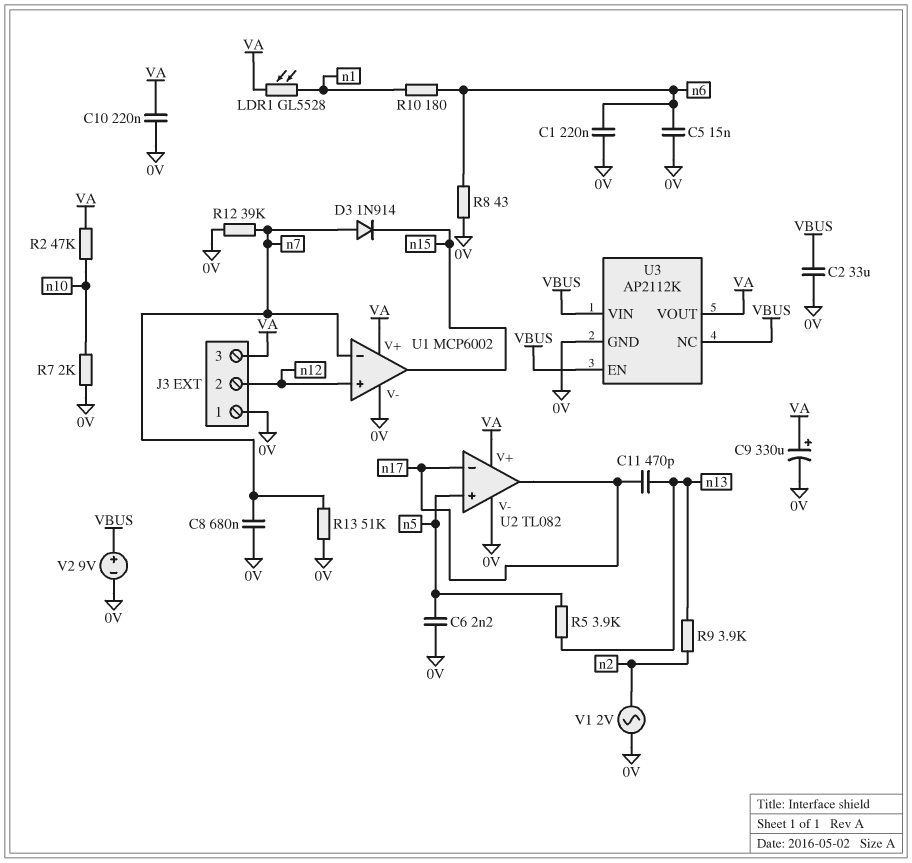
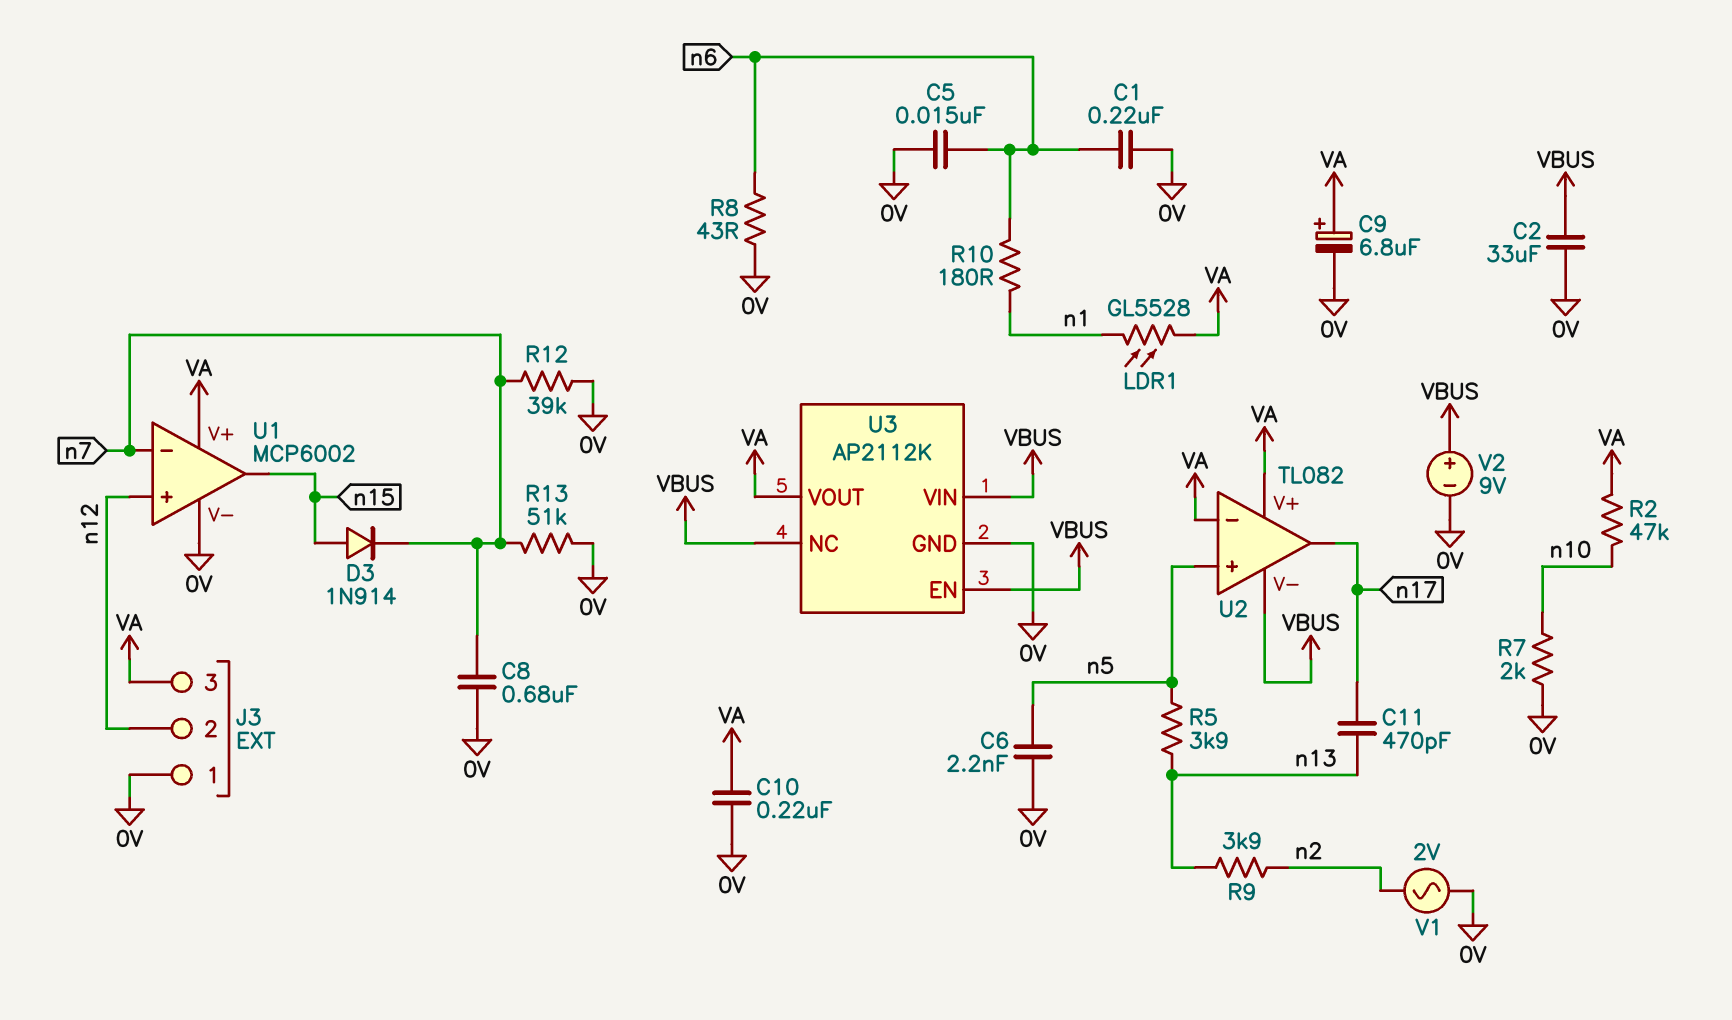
C9: 330uF (plus VA, minus 0V) -> 6.8uF (plus VA, minus 0V)
D3: diode 1N914 (A n7, K n15) -> diode 1N914 (A n15, K n7)
U2 pin V-: 0V -> VBUS
U2 pin in-: n17 -> VA

